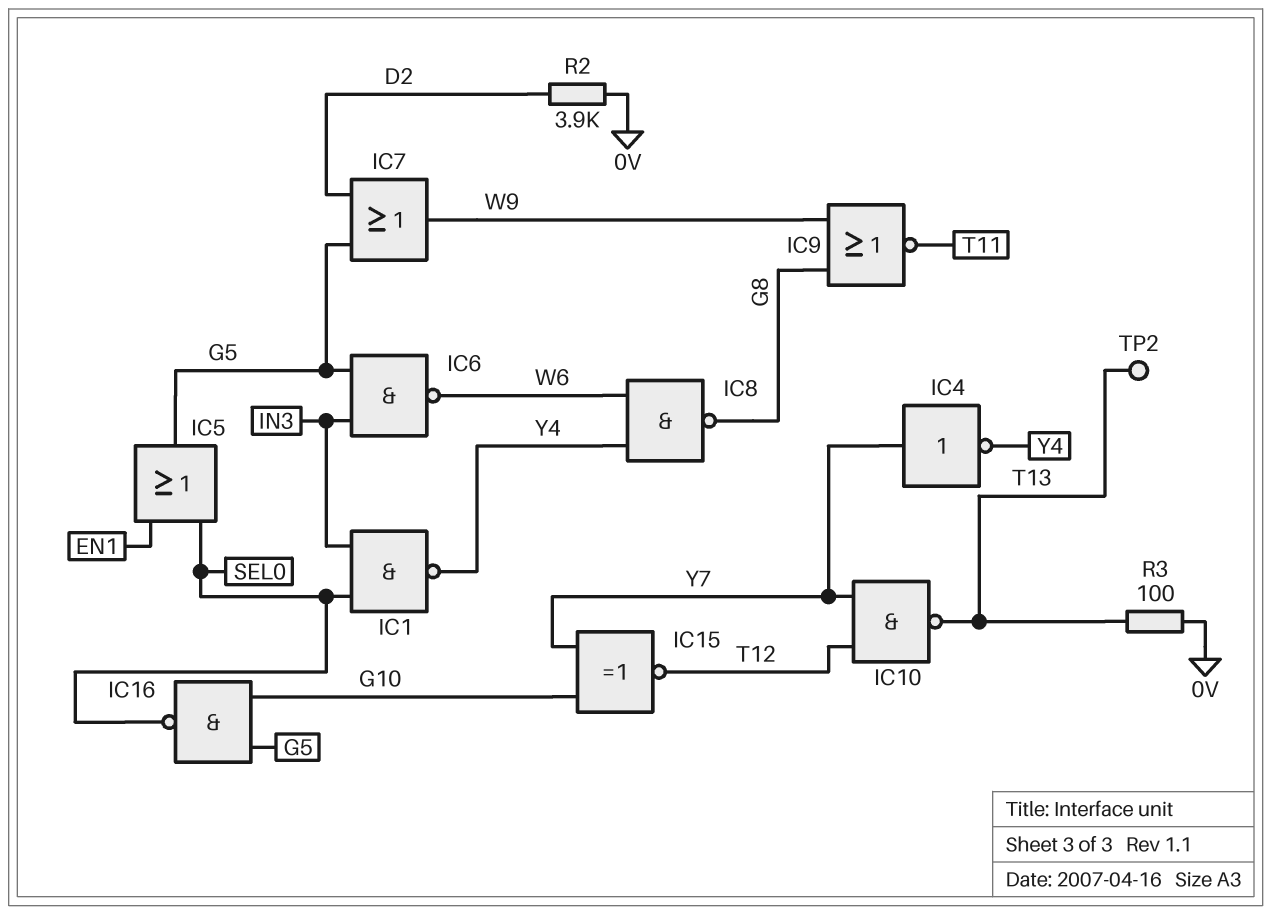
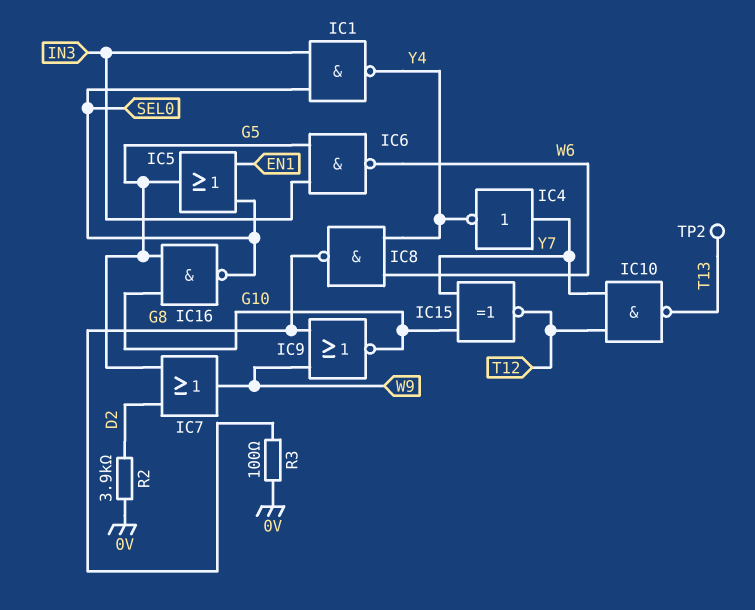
IC9: NOR (in G8, in W9, out T11) -> NOR (in G8, in W9, out G10)
R3: 100 (0V, T13) -> 100 (0V, G8)

